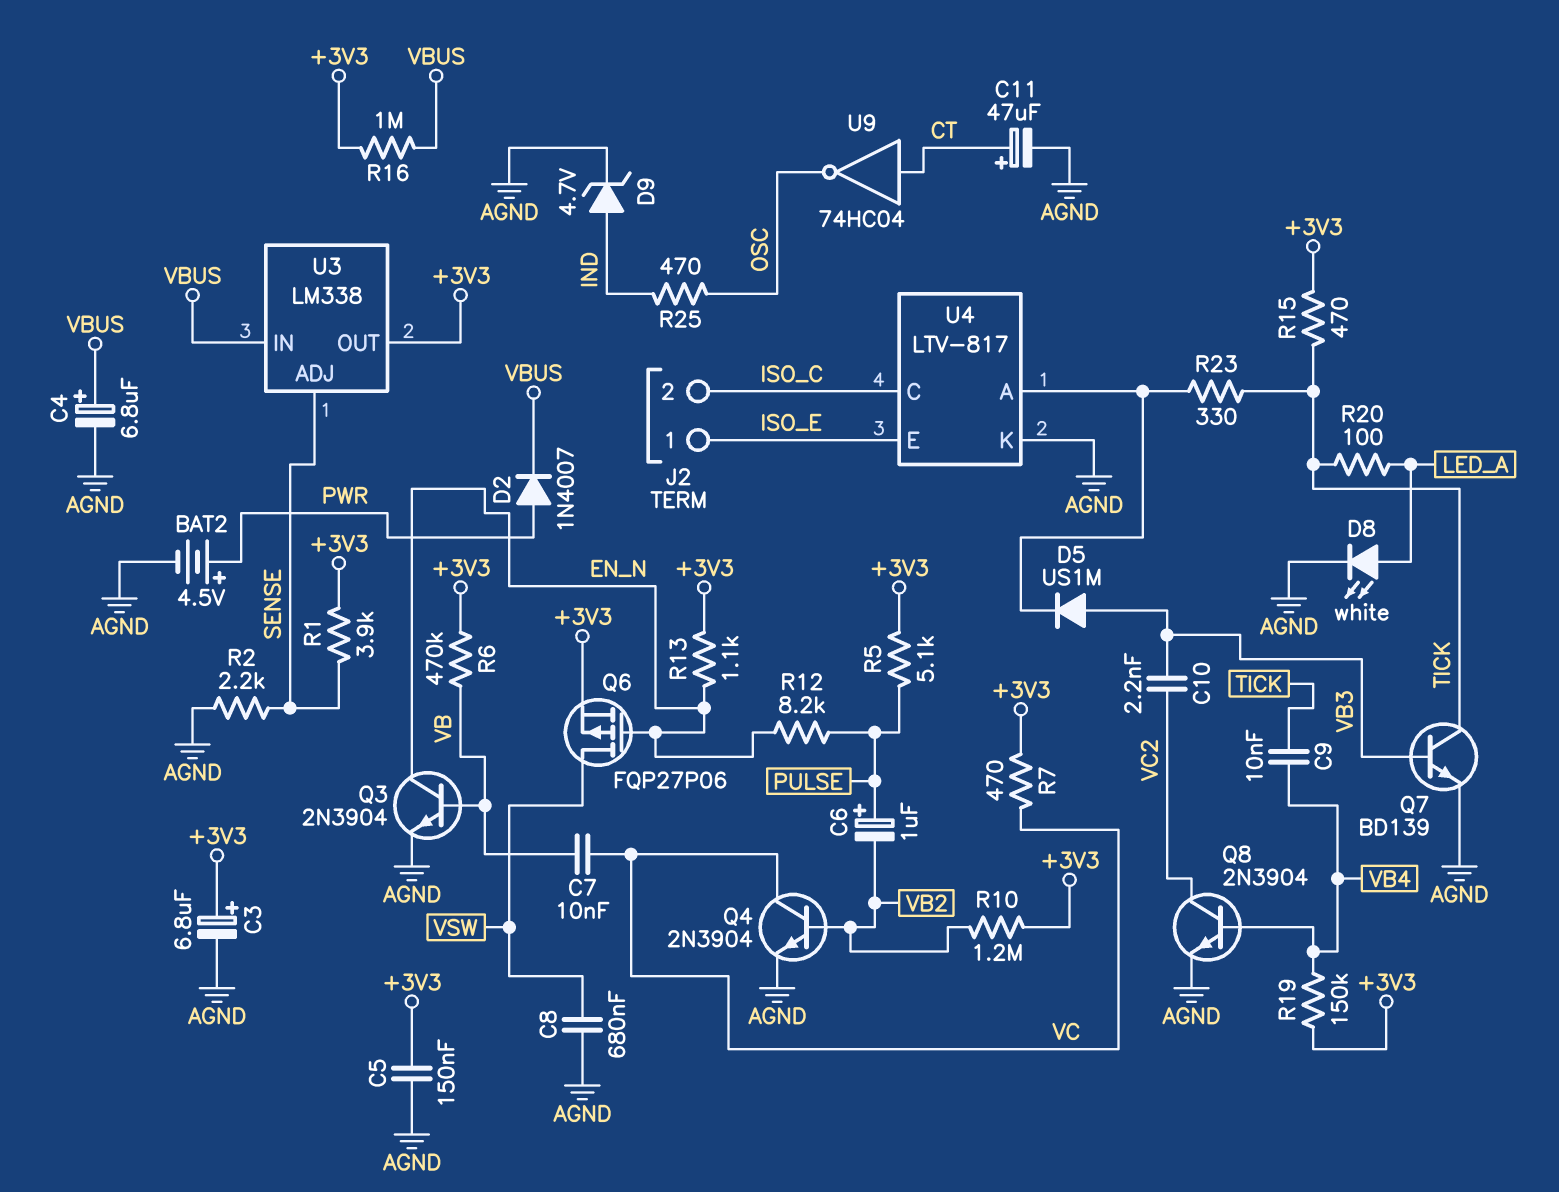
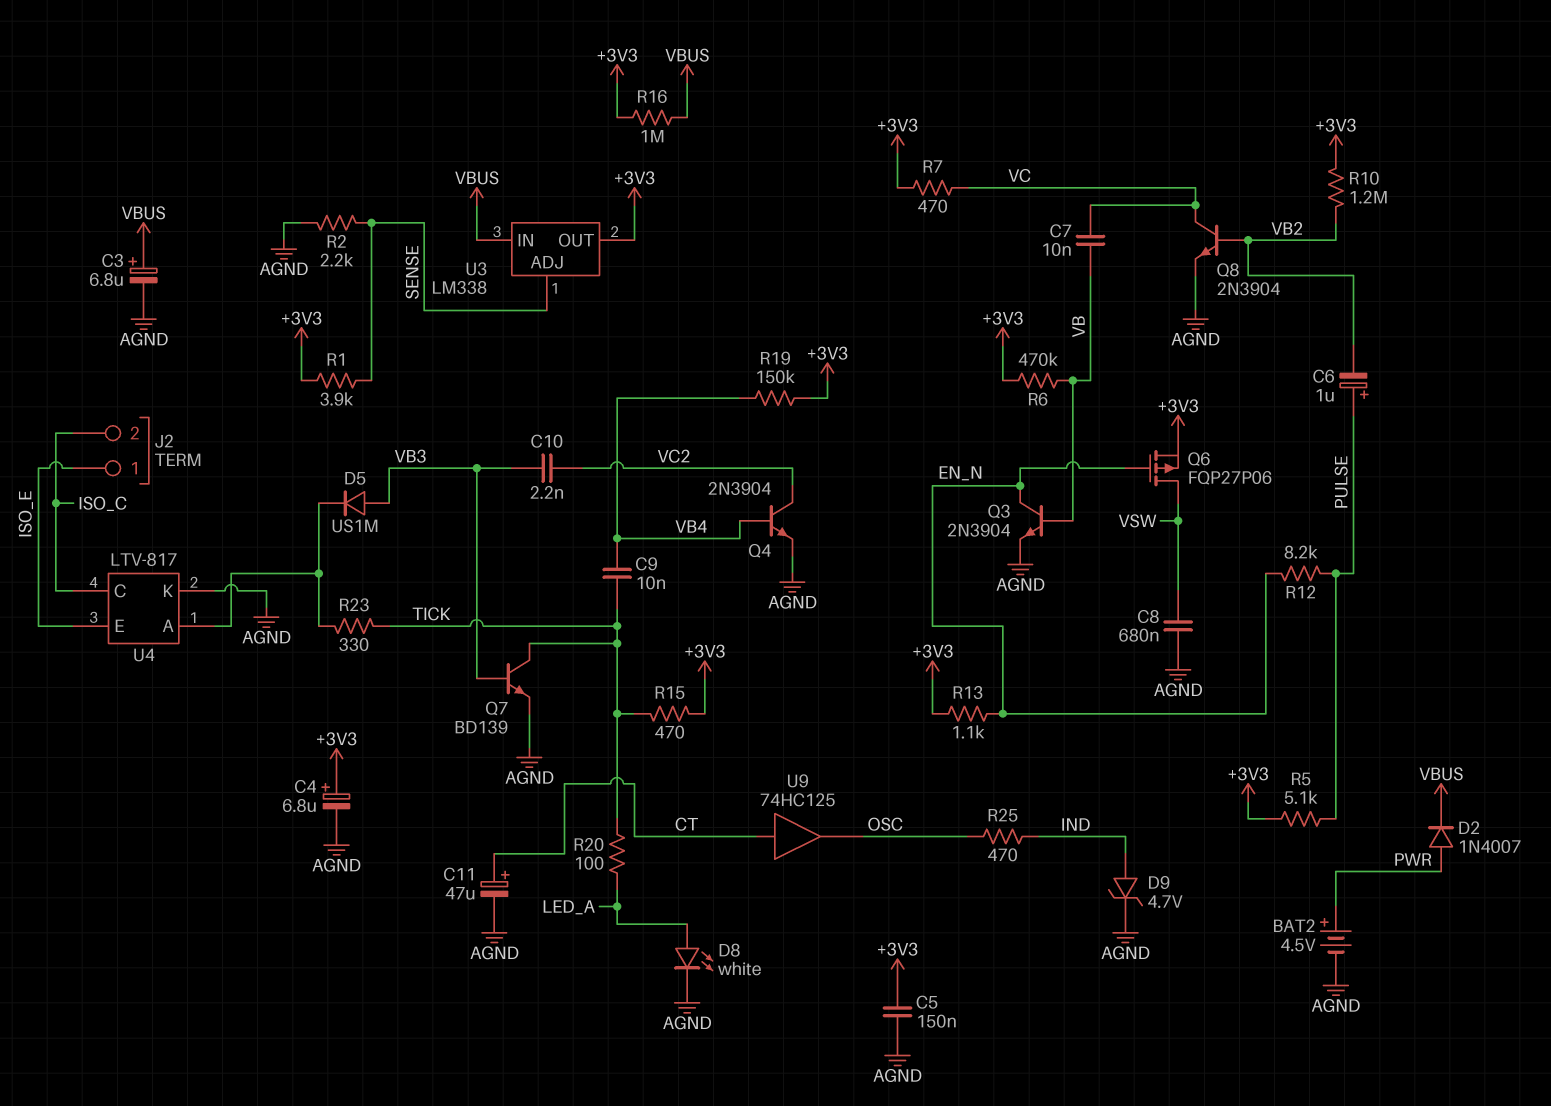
C3: 6.8uF (plus +3V3, minus AGND) -> 6.8uF (plus VBUS, minus AGND)
C4: 6.8uF (plus VBUS, minus AGND) -> 6.8uF (plus +3V3, minus AGND)
Q4: NPN 2N3904 (B VB2, C VC, E AGND) -> NPN 2N3904 (B VB4, C VC2, E AGND)
Q8: NPN 2N3904 (B VB4, C VC2, E AGND) -> NPN 2N3904 (B VB2, C VC, E AGND)
U9: NOT 74HC04 (in CT, out OSC) -> buffer 74HC125 (in CT, out OSC)

